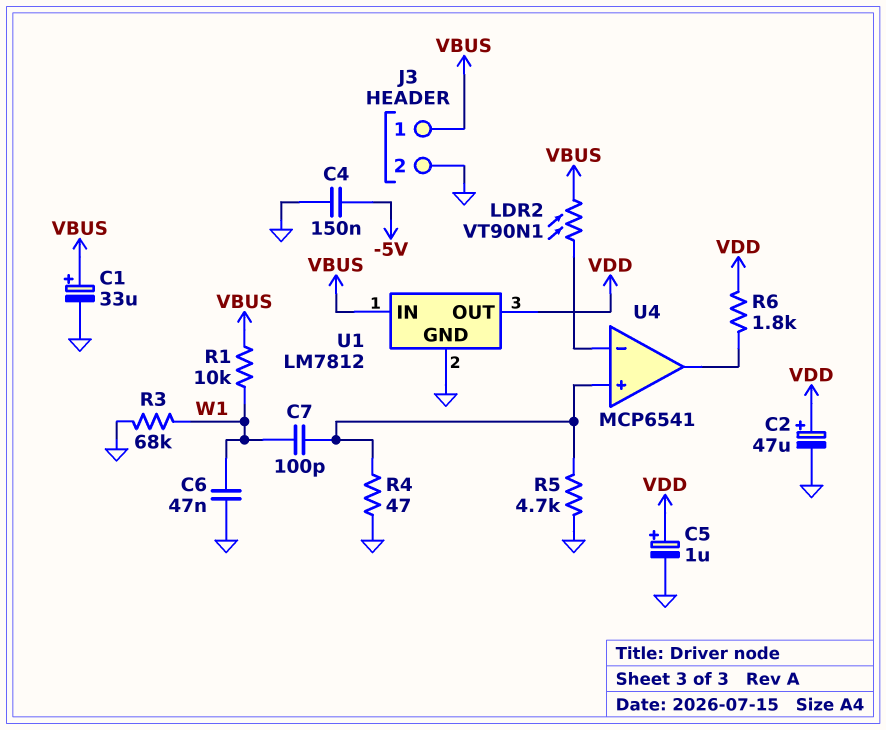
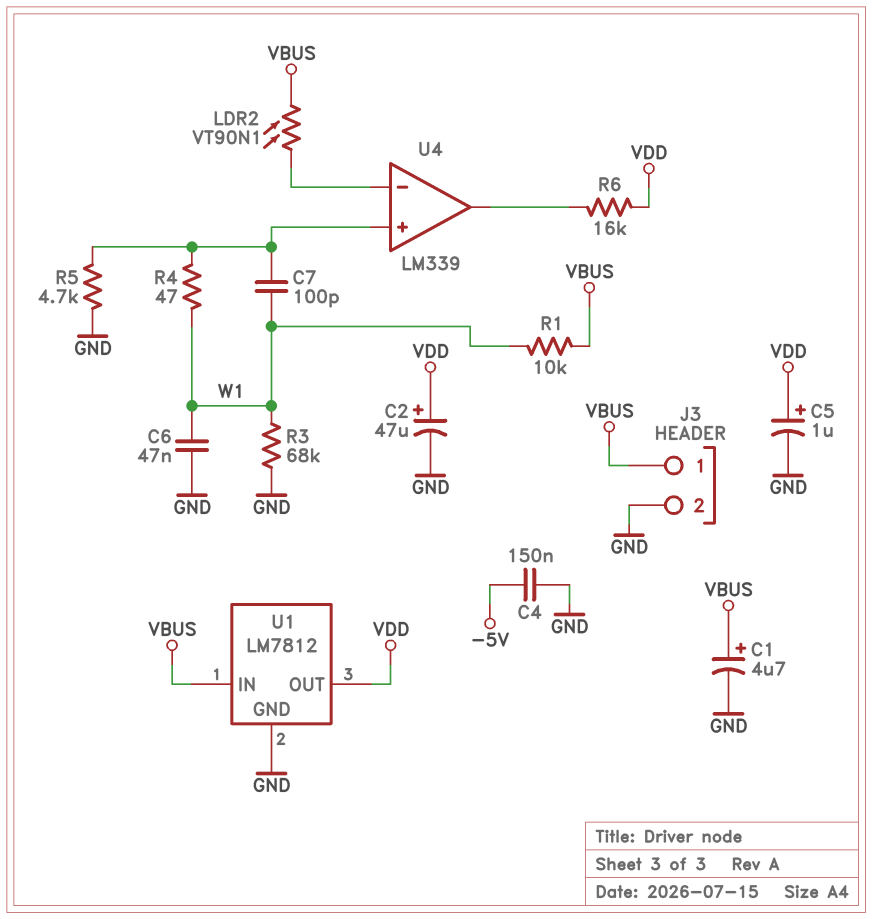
C1: 33uF (plus VBUS, minus GND) -> 4.7uF (plus VBUS, minus GND)
R4: 47 (GND, U4/in+) -> 47 (U4/in+, W1)
R6: 1.8k (U4/out, VDD) -> 16k (U4/out, VDD)
U4: MCP6541 -> LM339

